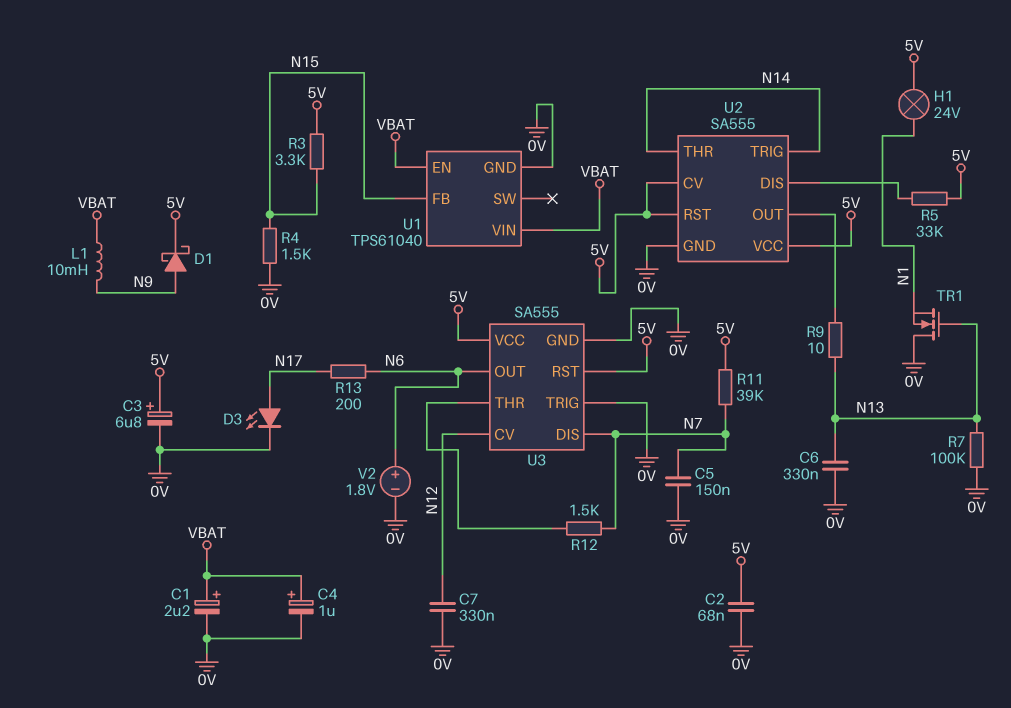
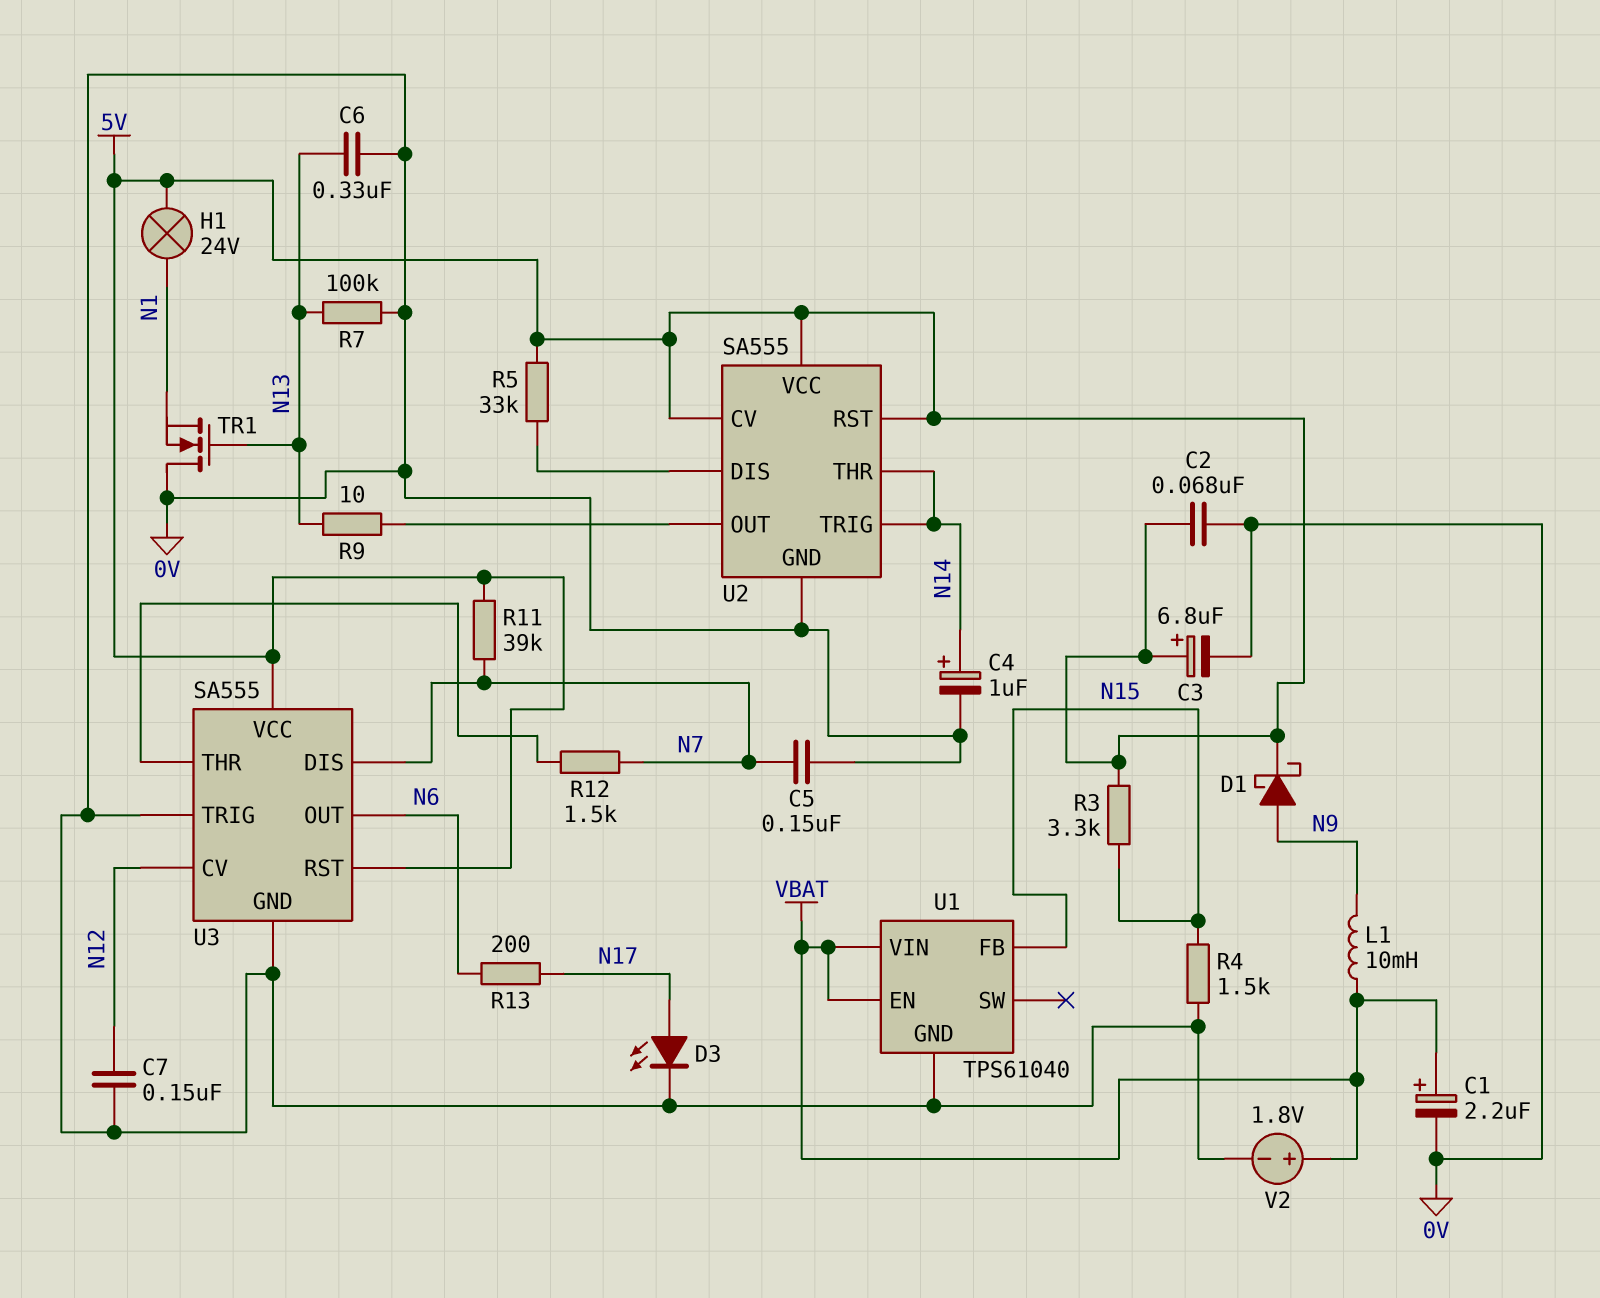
C4: 1uF (plus VBAT, minus 0V) -> 1uF (plus N14, minus 0V)
C7: 330nF (0V, N12) -> 150nF (0V, N12)
V2: 1.8V (plus N6, minus 0V) -> 1.8V (plus VBAT, minus 0V)

